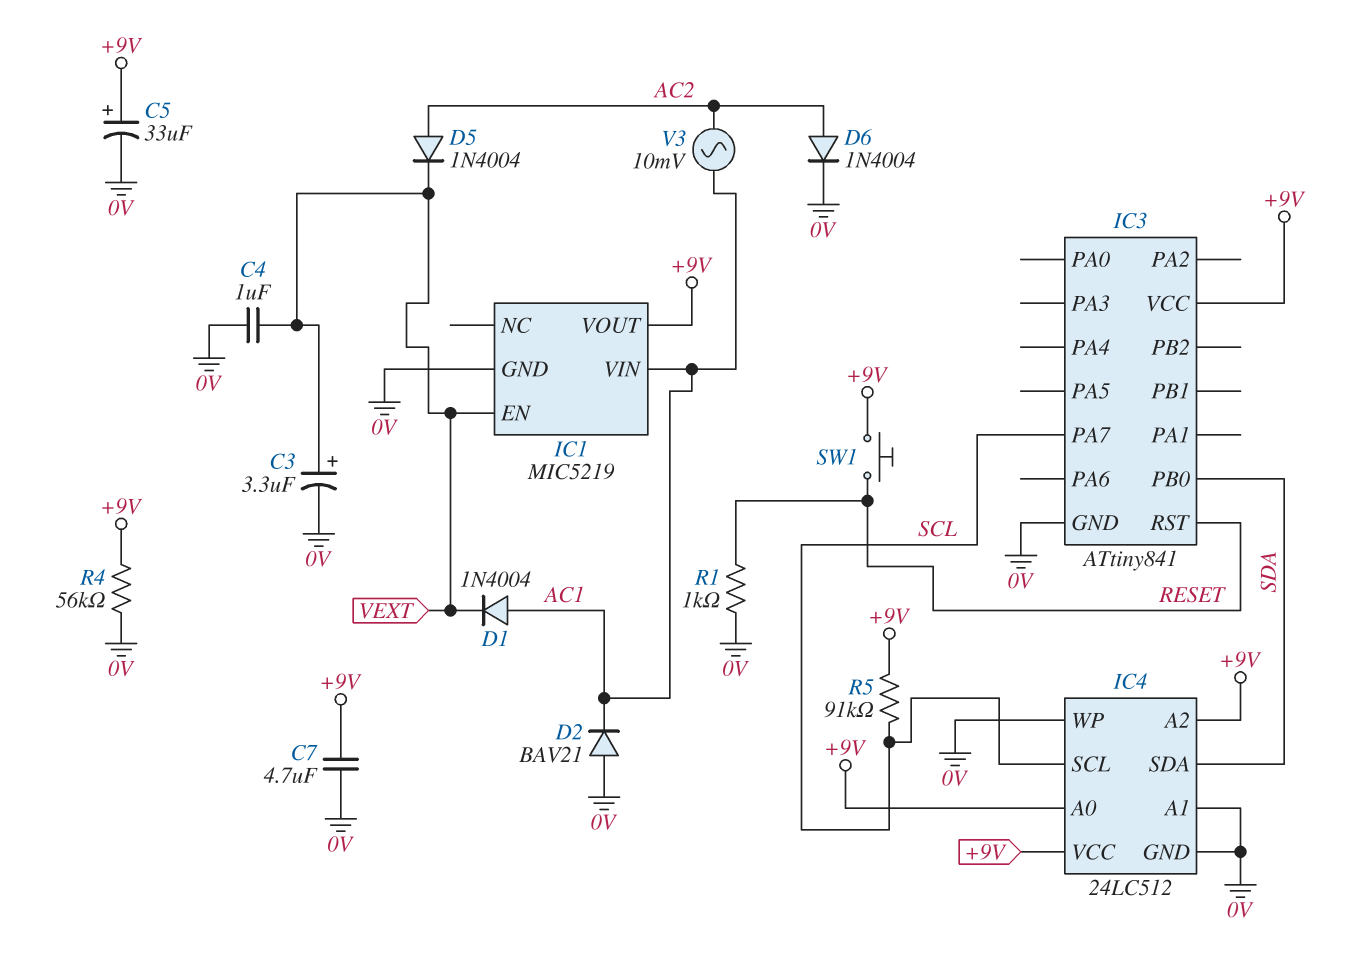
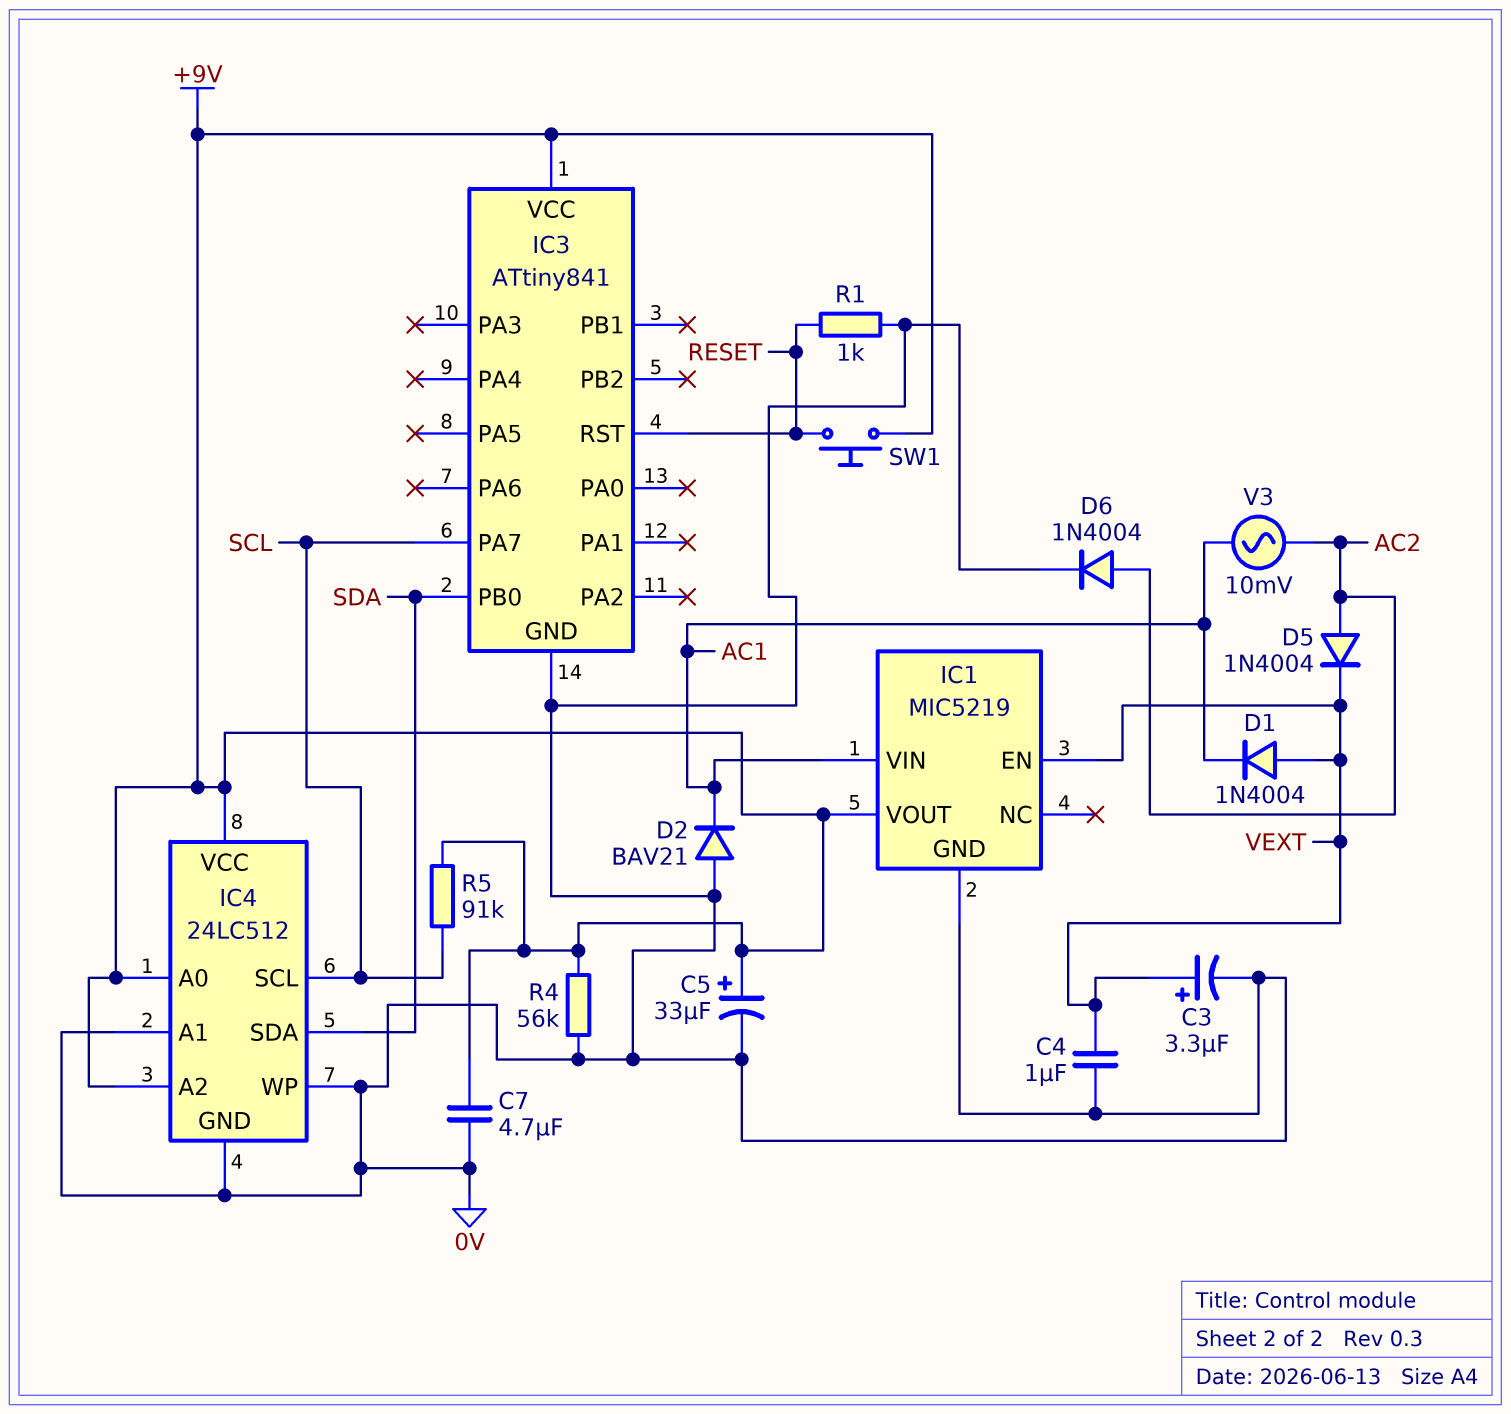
D1: diode 1N4004 (A AC1, K VEXT) -> diode 1N4004 (A VEXT, K AC1)

